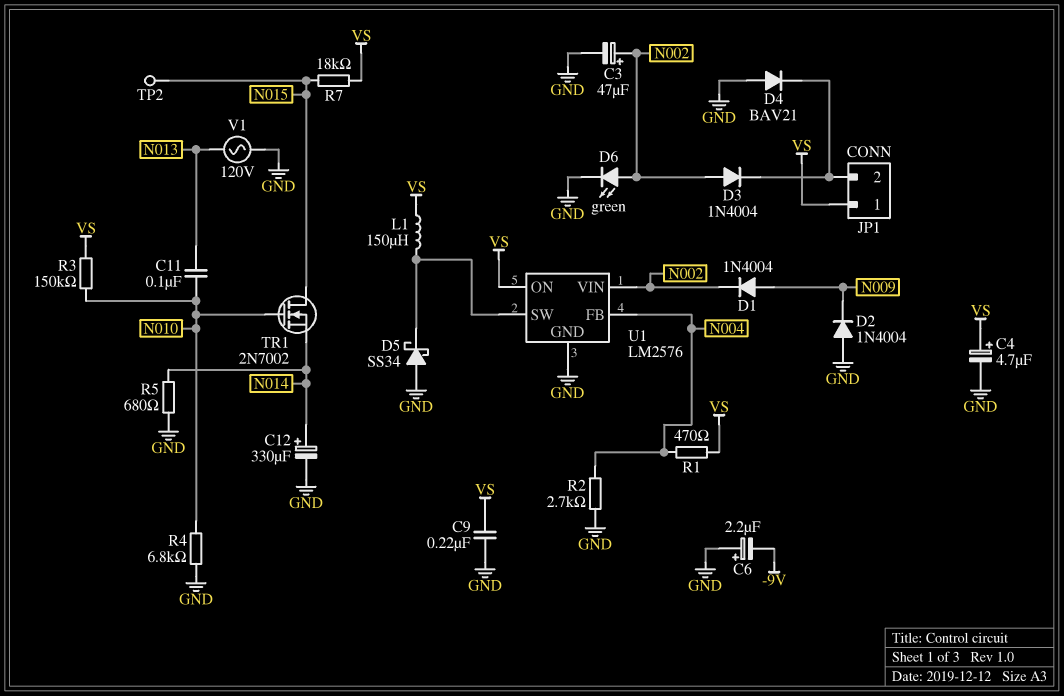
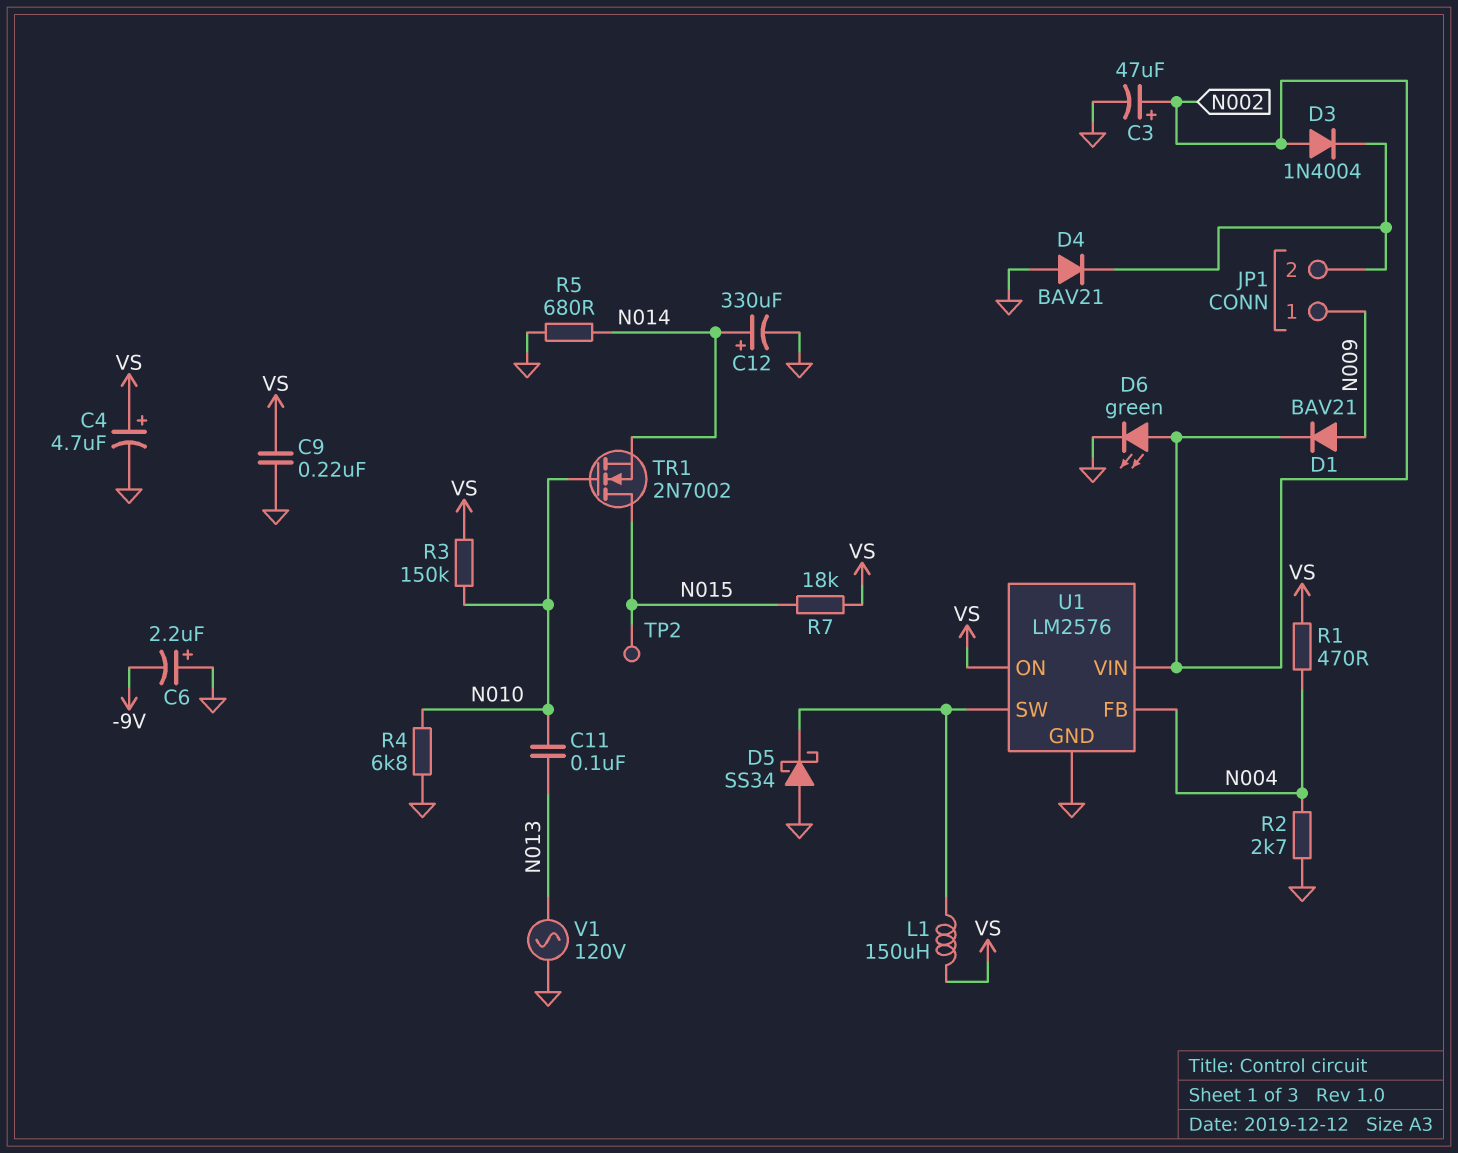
D1: diode 1N4004 (A N009, K N002) -> diode BAV21 (A N009, K N002)
D2: diode 1N4004 (A GND, K N009) -> none
JP1 pin 1: VS -> N009

